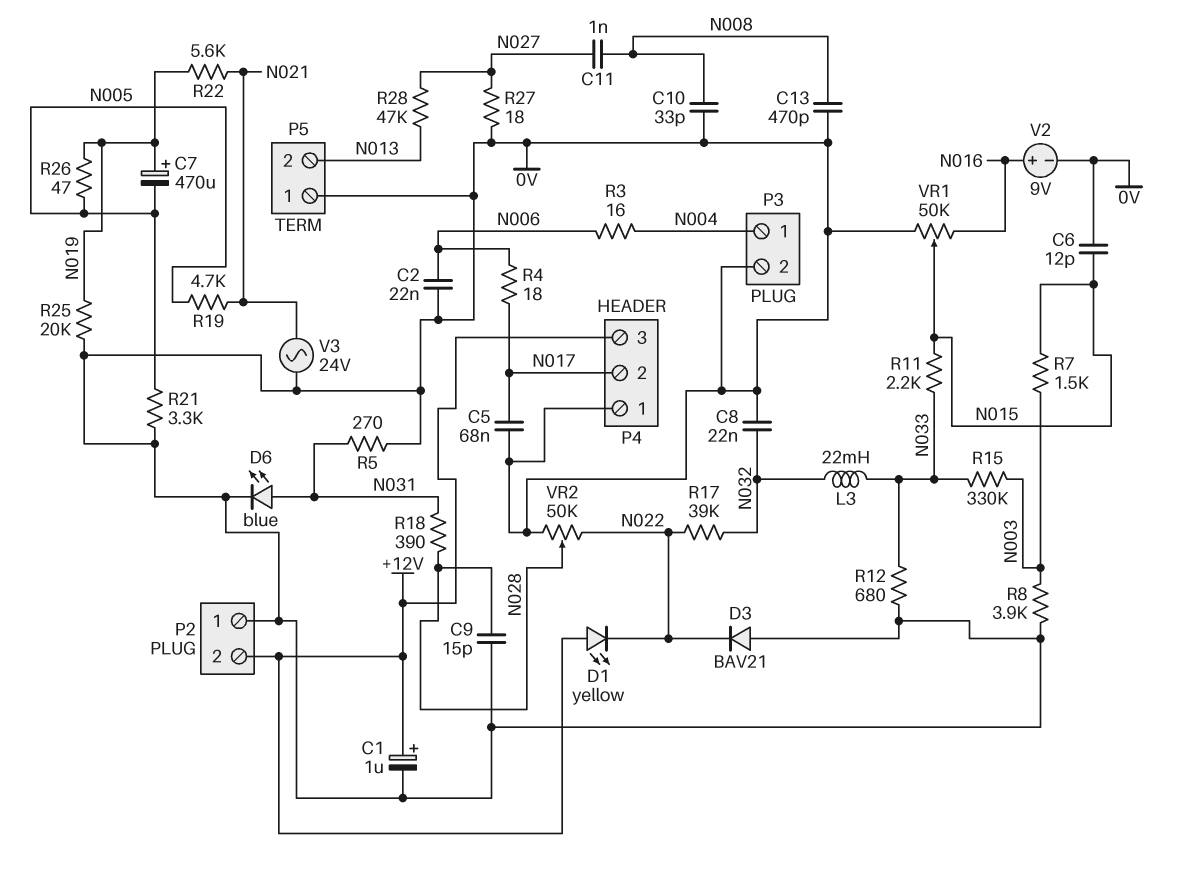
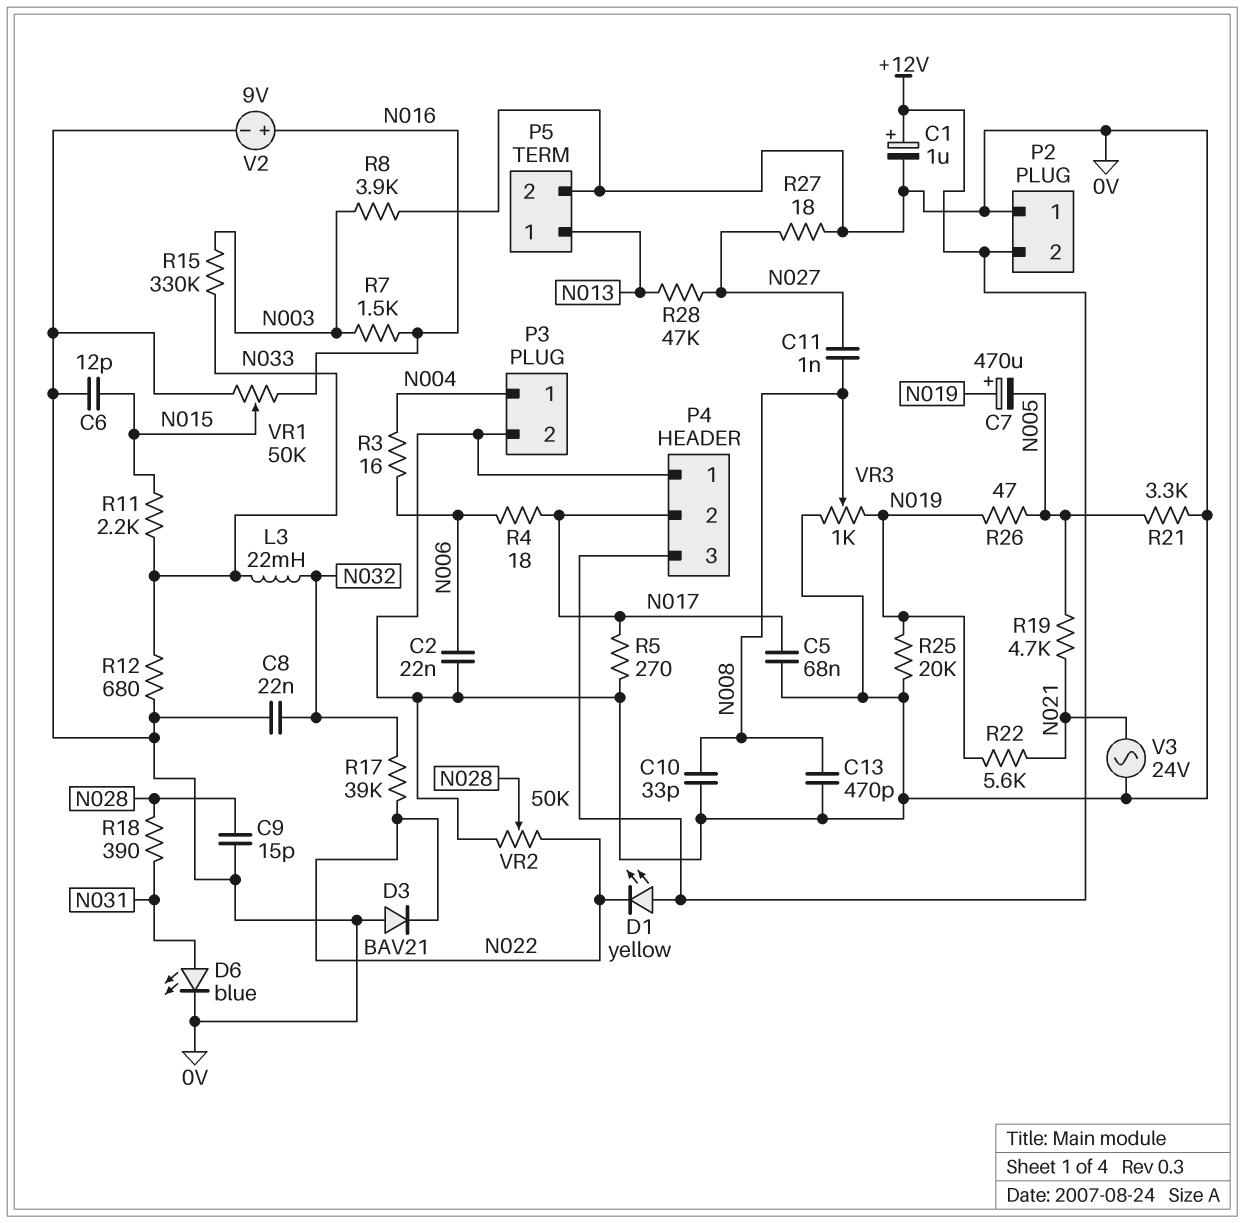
P5 pin 1: 0V -> N013
P5 pin 2: N013 -> 0V
R5: 270 (0V, N031) -> 270 (0V, N017)
R7: 1.5k (N003, N015) -> 1.5k (N003, N016)
VR3: none -> 1k (0V, N019, wiper N008)

